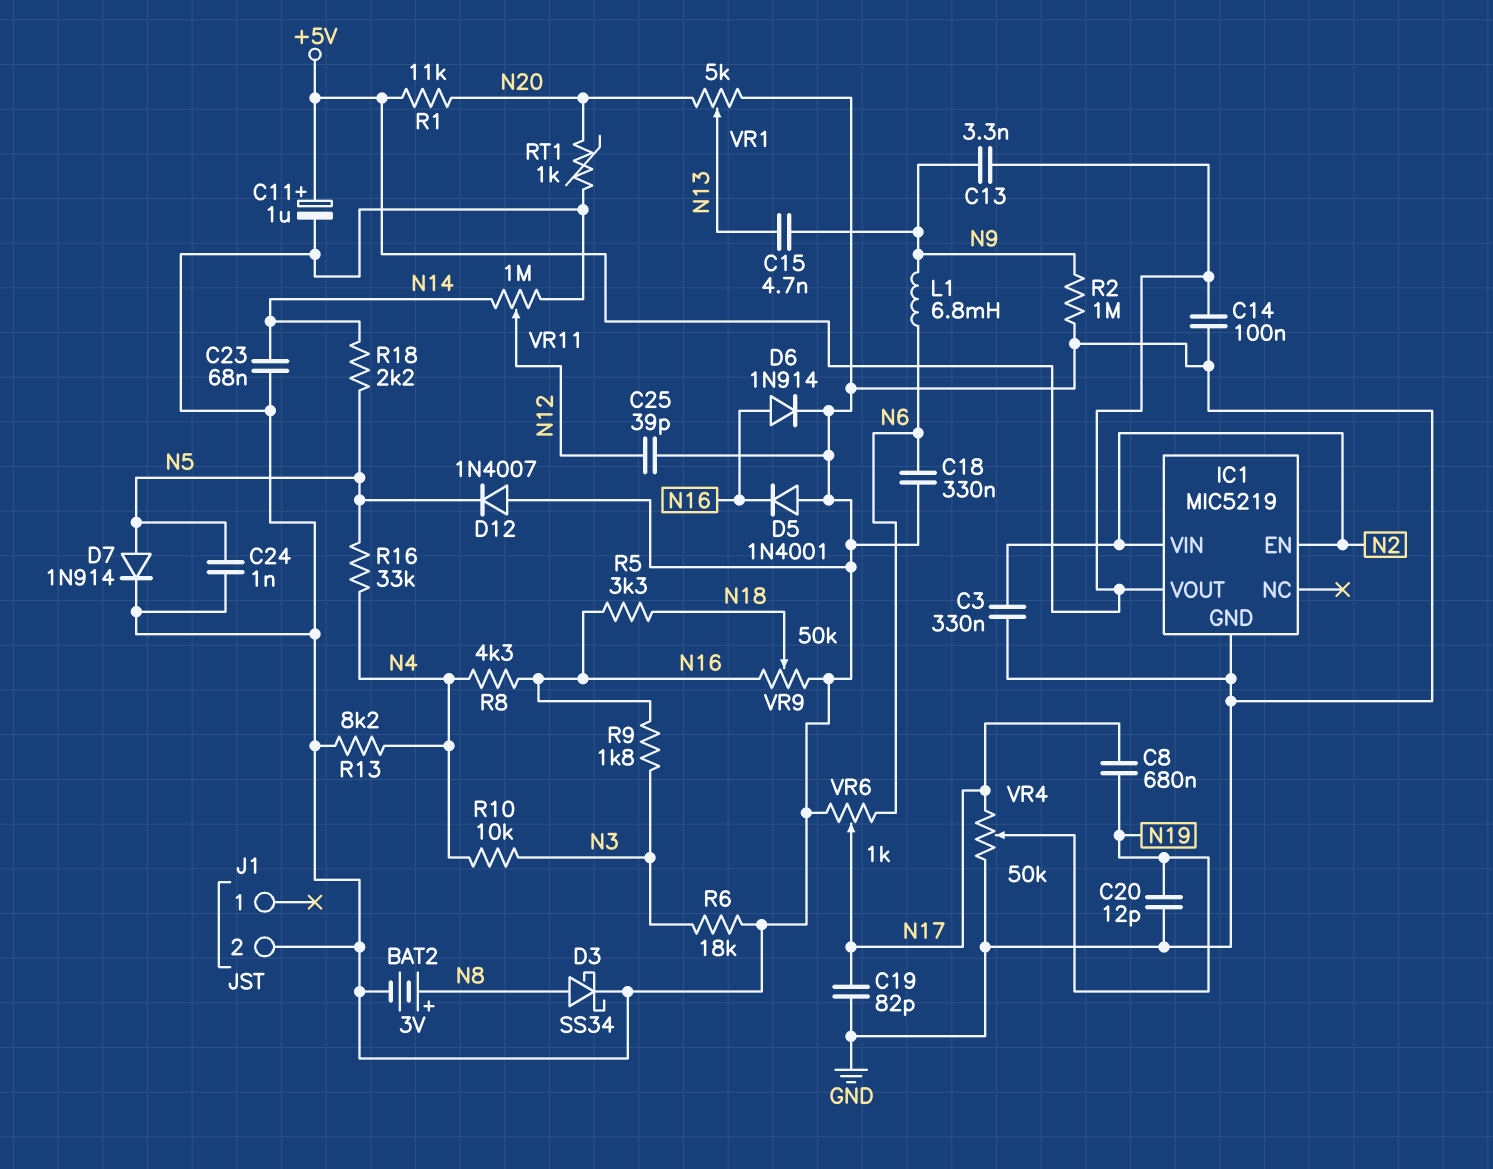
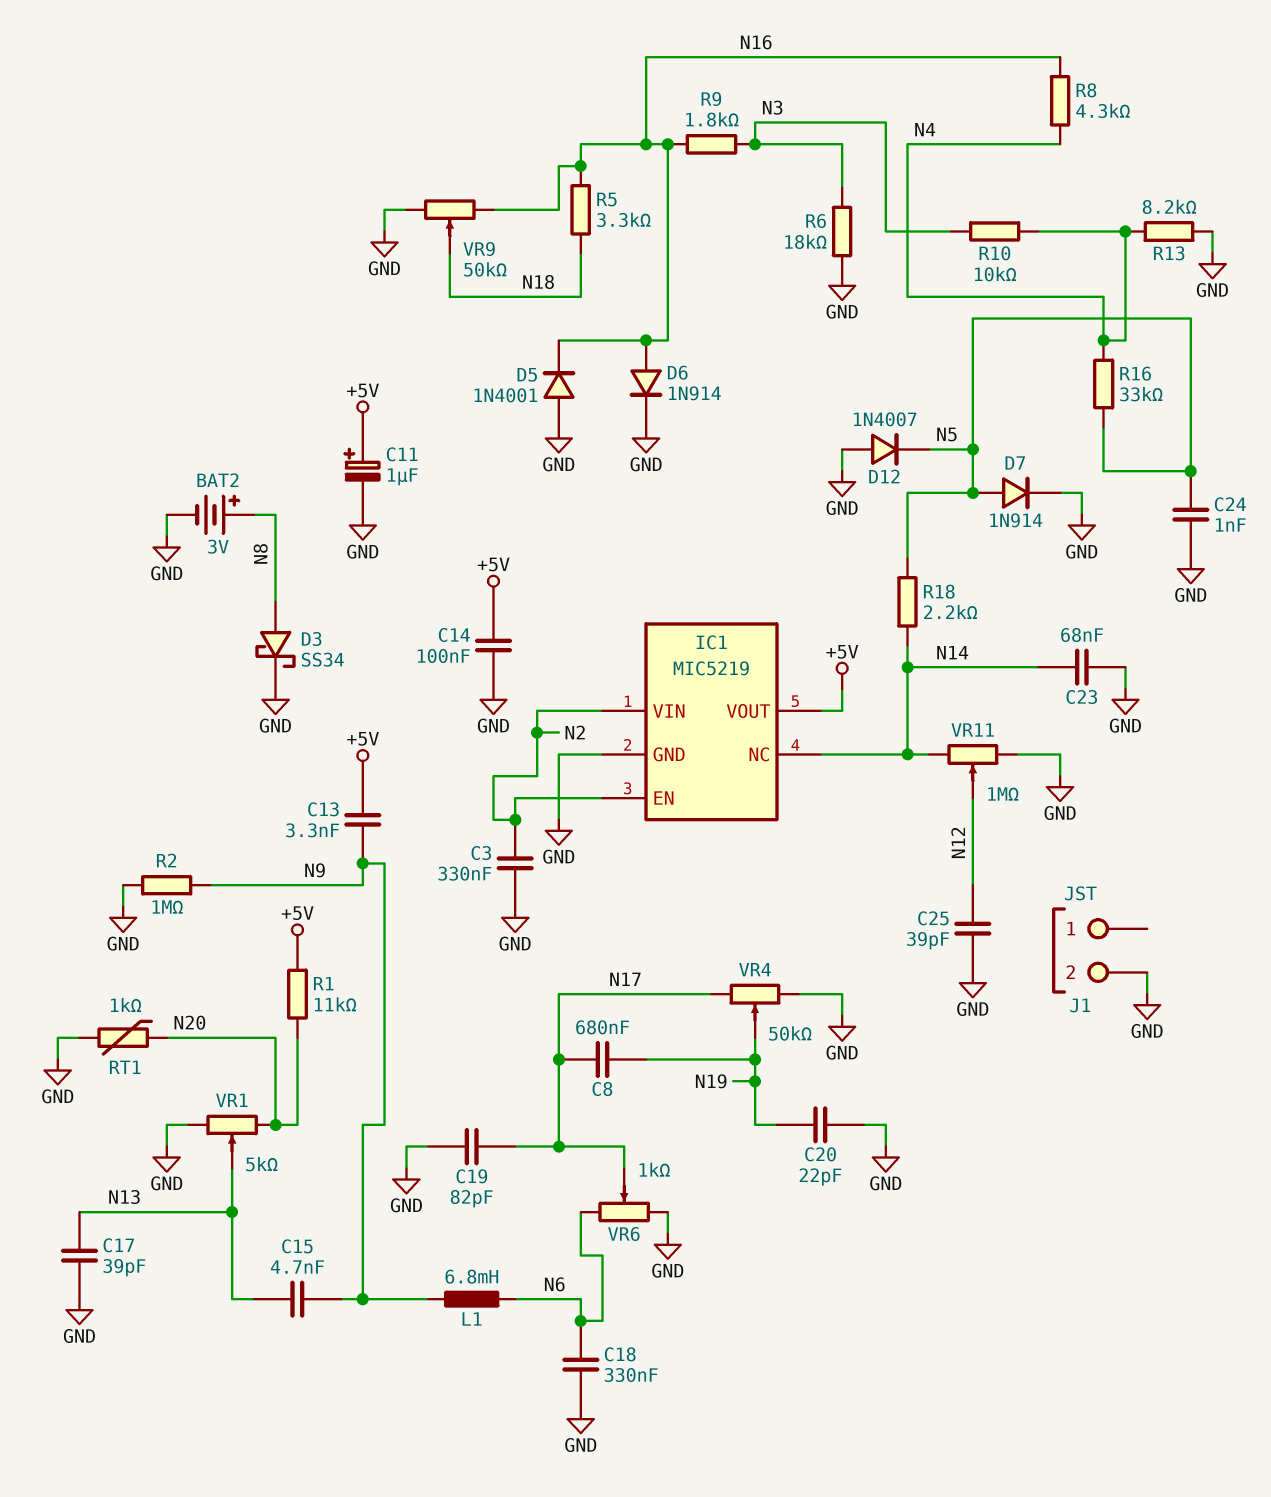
C17: none -> 39pF (GND, N13)
C20: 12pF (GND, N19) -> 22pF (GND, N19)
IC1 pin NC: none -> N14

